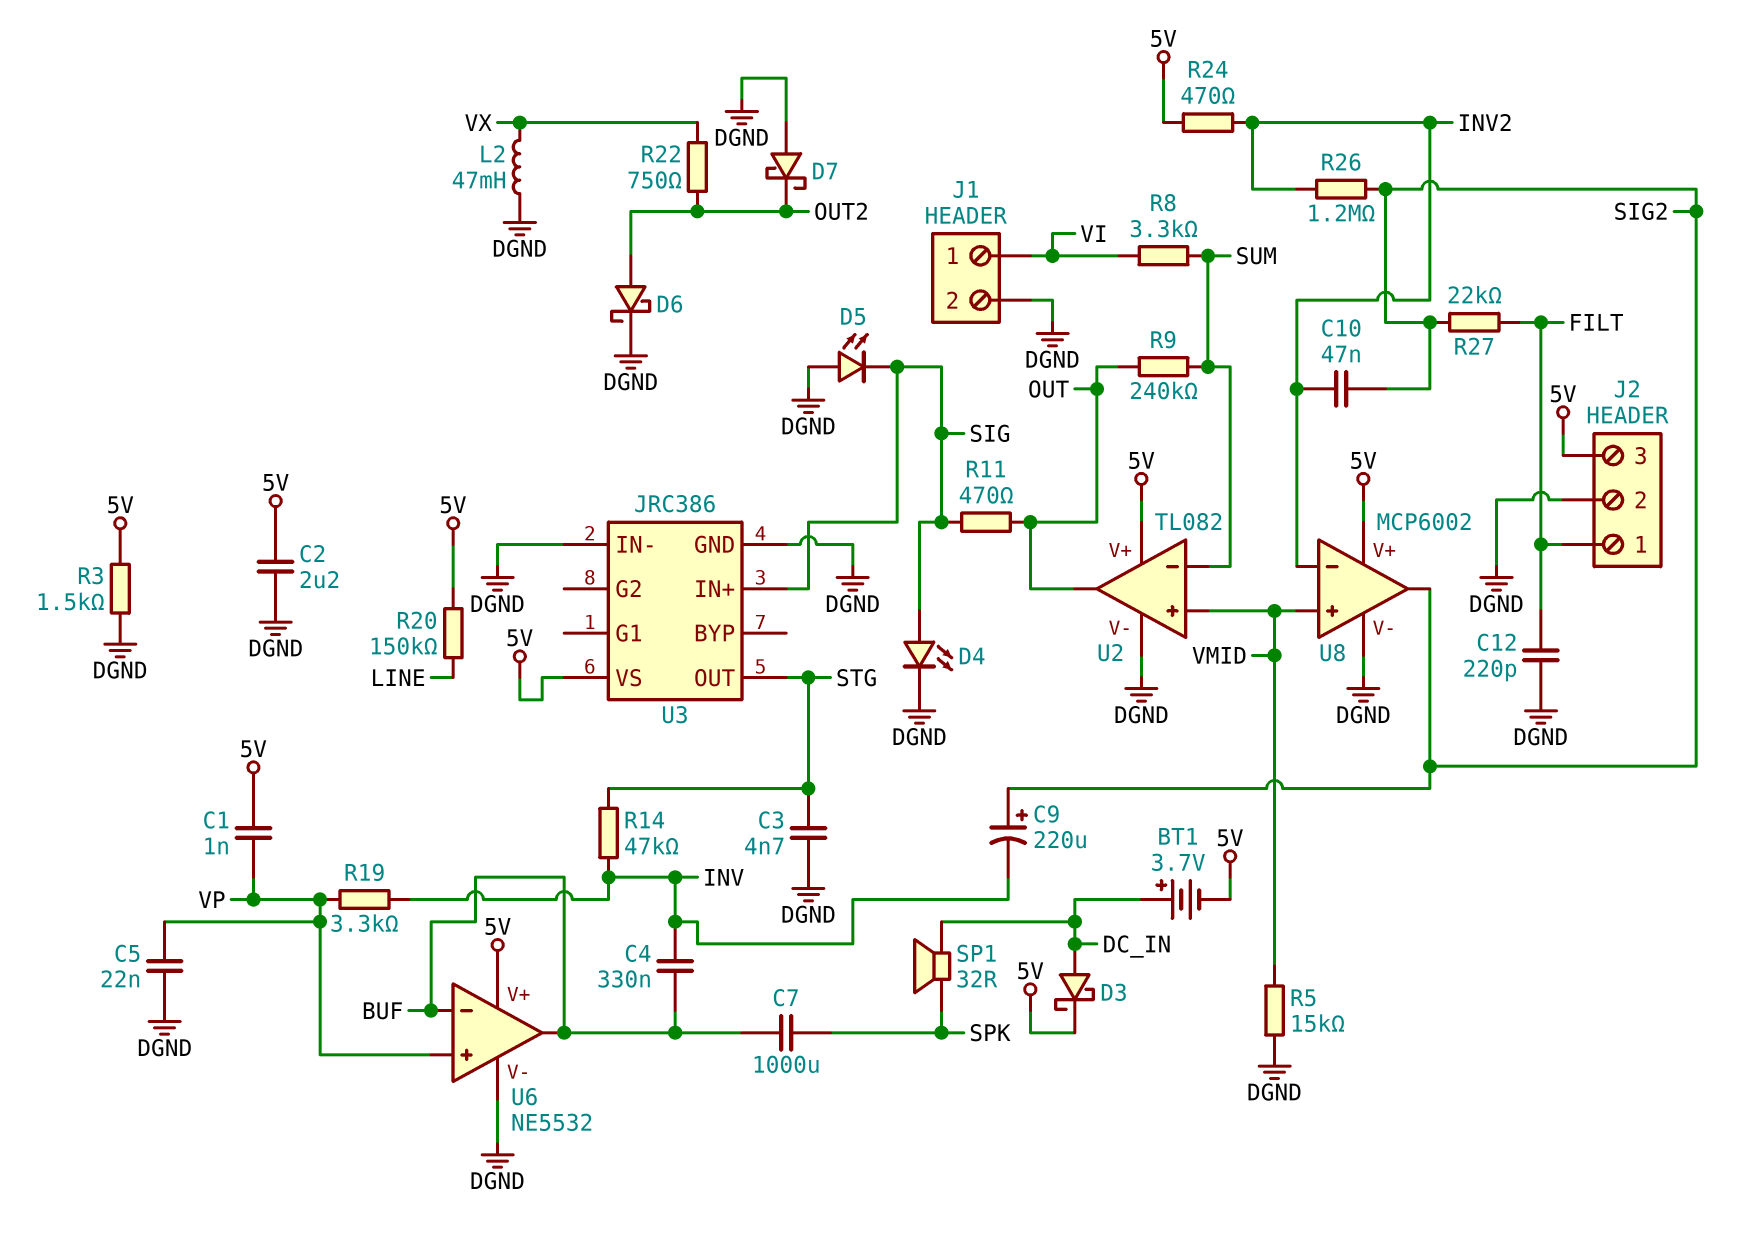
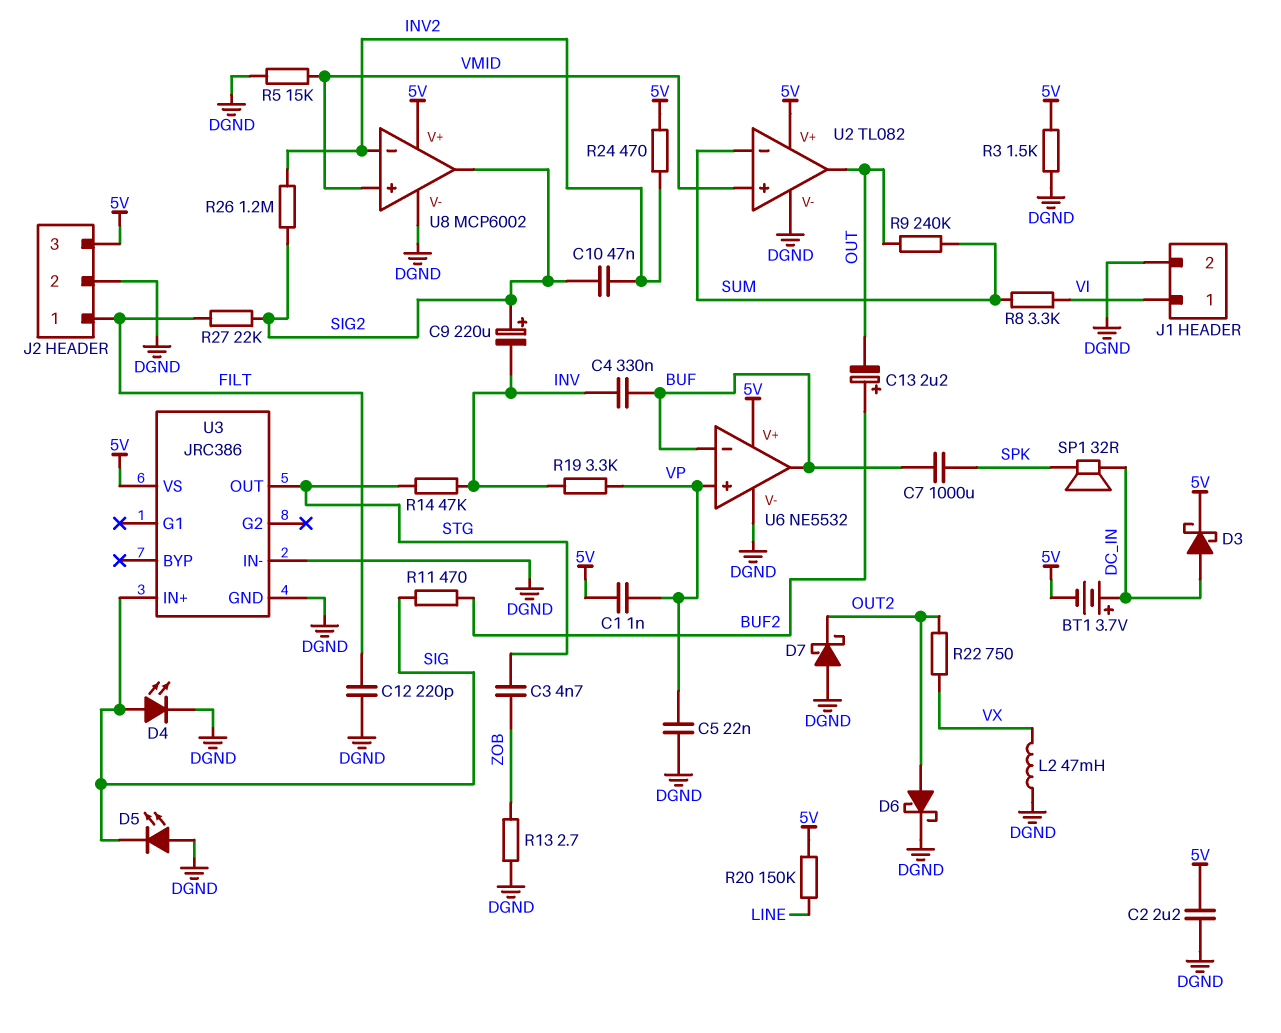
C3: 4.7nF (DGND, STG) -> 4.7nF (STG, ZOB)
C13: none -> 2.2uF (plus BUF2, minus OUT)
R11: 470 (OUT, SIG) -> 470 (BUF2, SIG)
R13: none -> 2.7 (DGND, ZOB)

